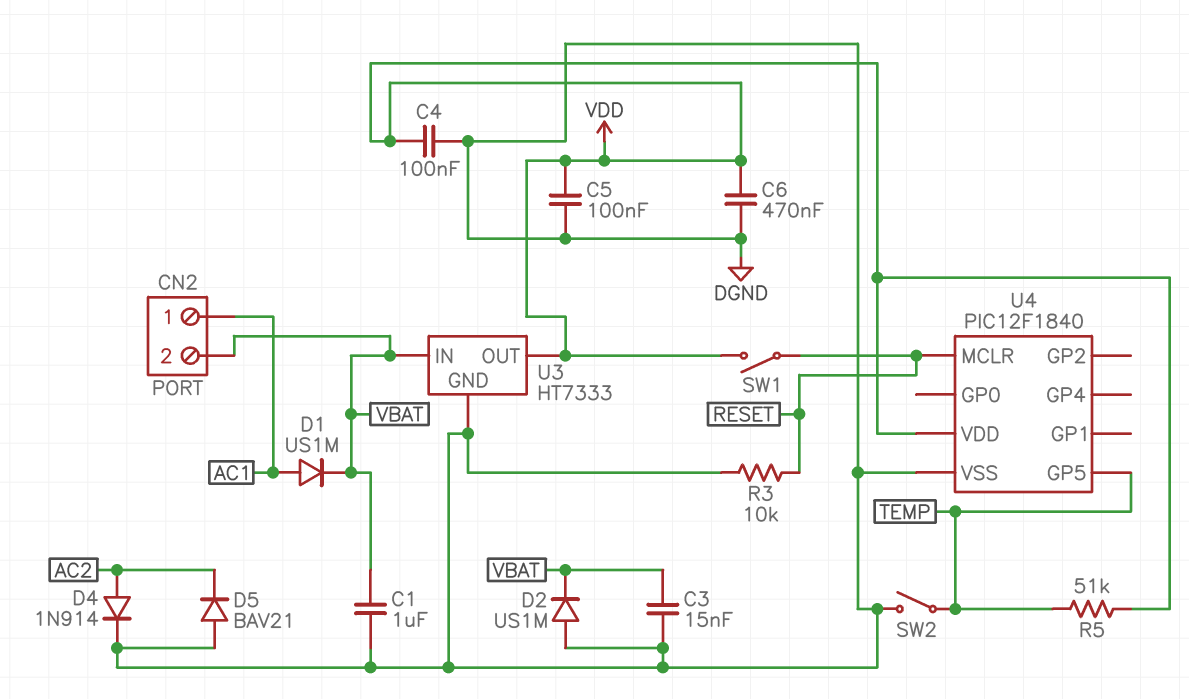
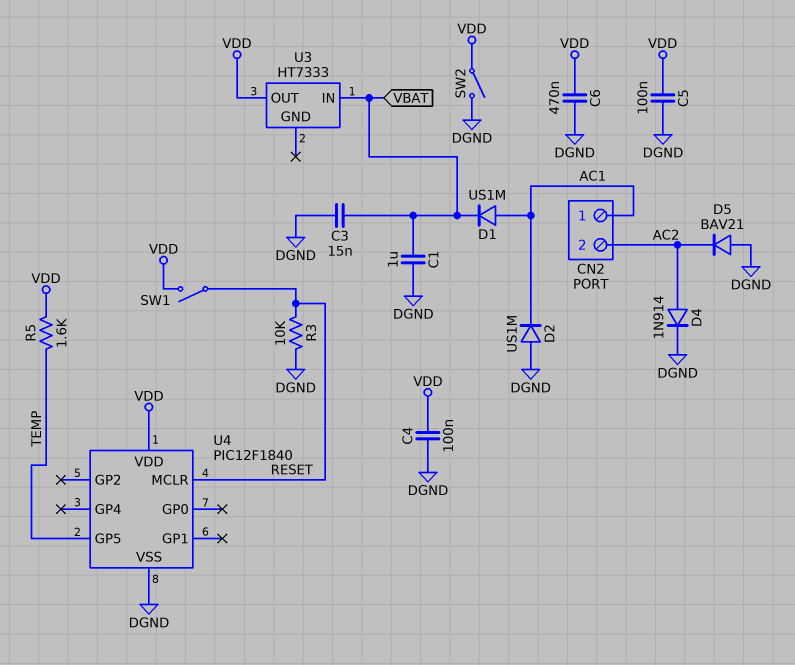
CN2 pin 2: VBAT -> AC2
D2: diode US1M (A DGND, K VBAT) -> diode US1M (A DGND, K AC1)
R5: 51k (TEMP, VDD) -> 1.6k (TEMP, VDD)
SW2: switch (DGND, TEMP) -> switch (DGND, VDD)
U3 pin GND: DGND -> none

